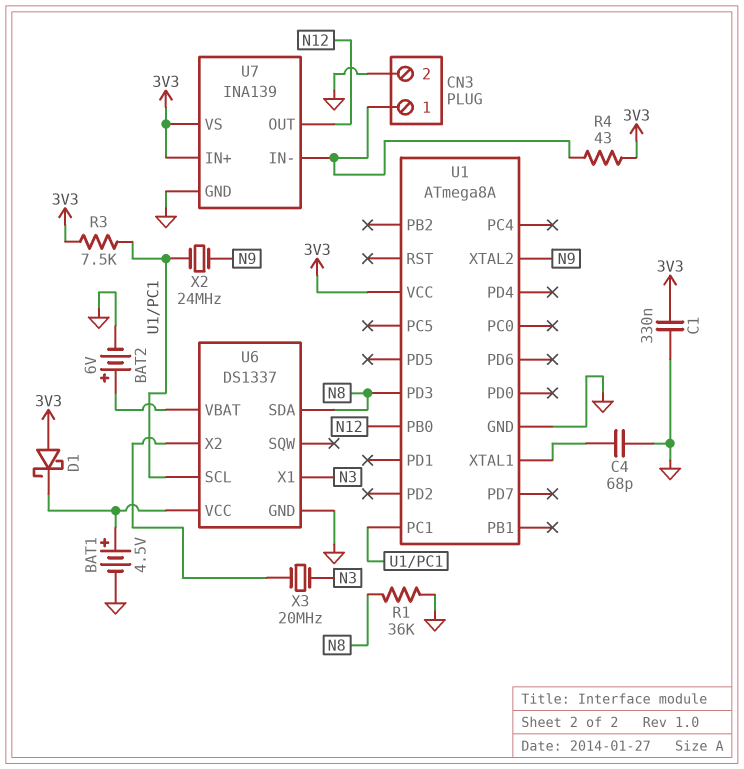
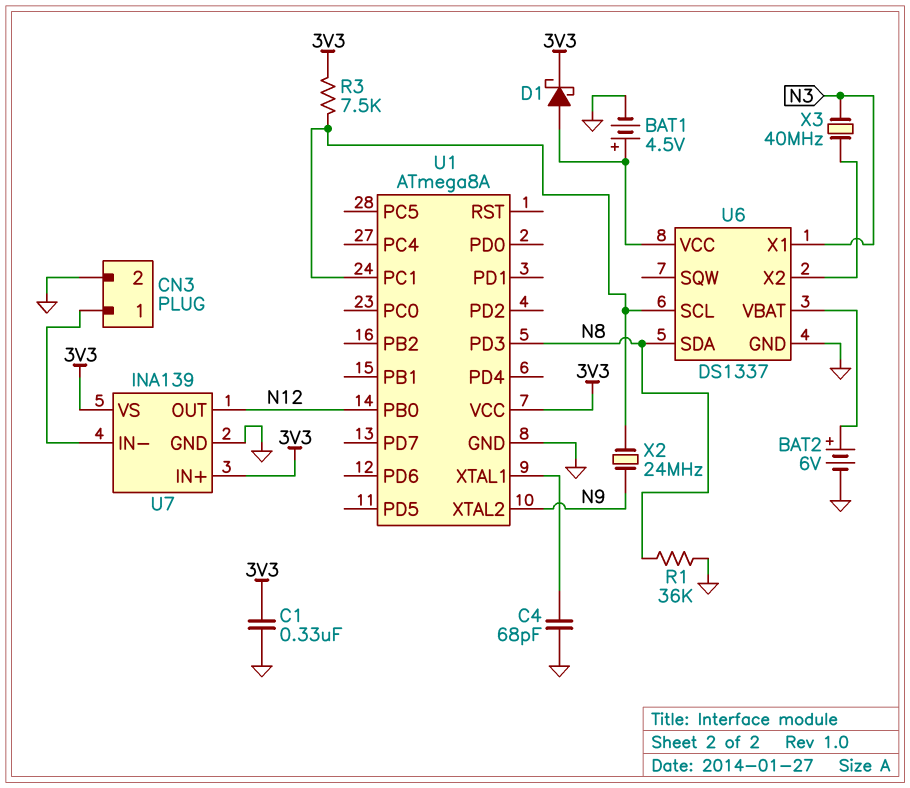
D1: schottky (A 3V3, K U6/VCC) -> schottky (A U6/VCC, K 3V3)
R4: 43 (3V3, CN3/1) -> none
X3: 20MHz (N3, U6/X2) -> 40MHz (N3, U6/X2)

